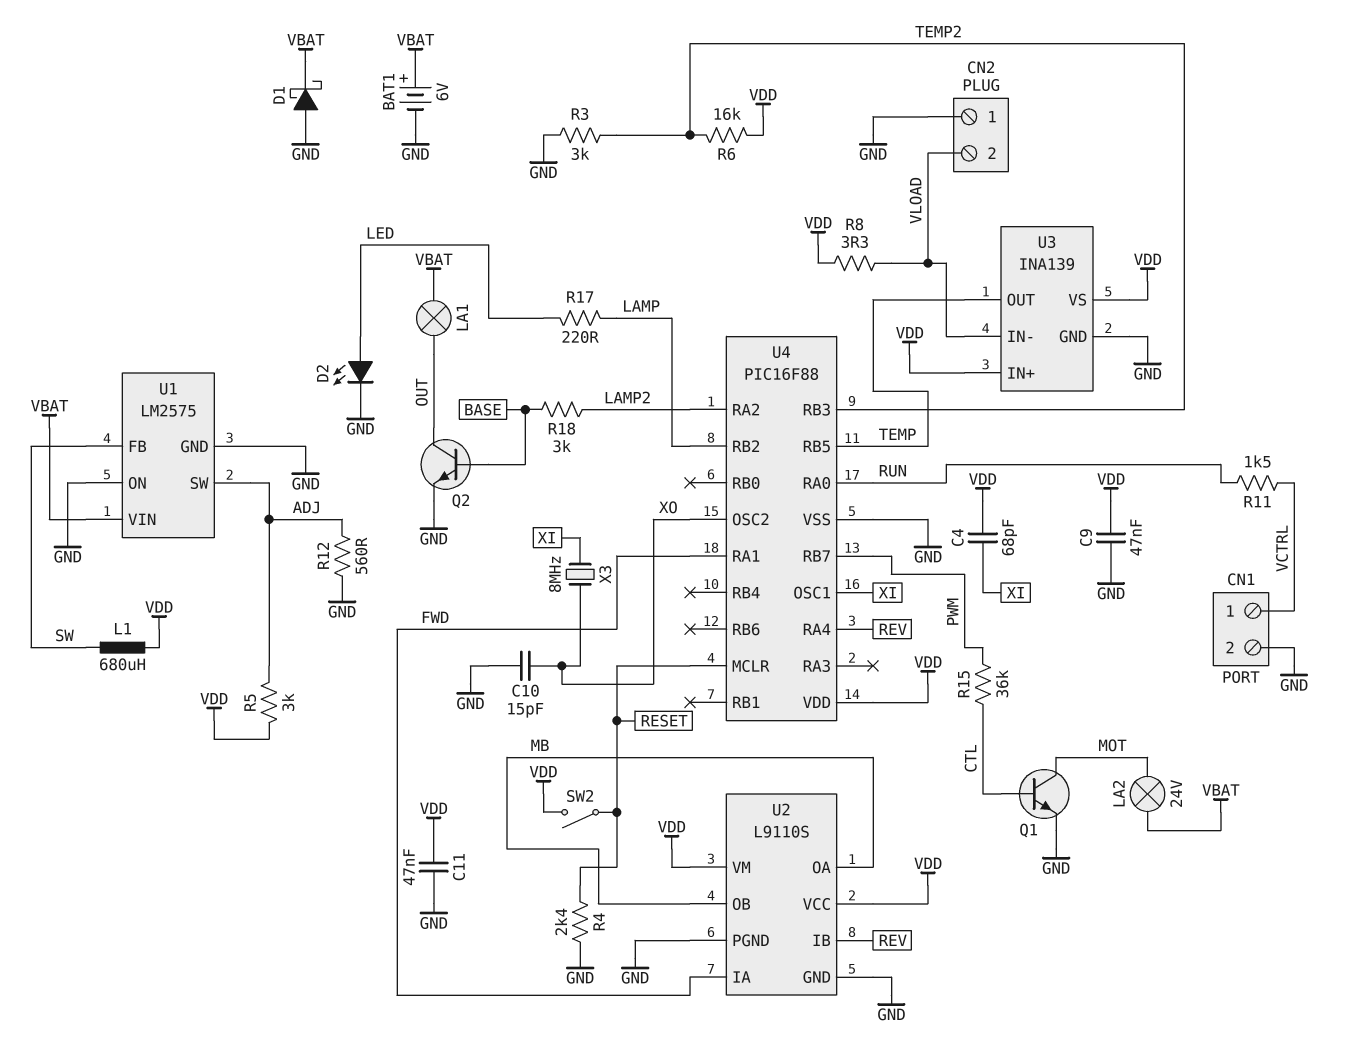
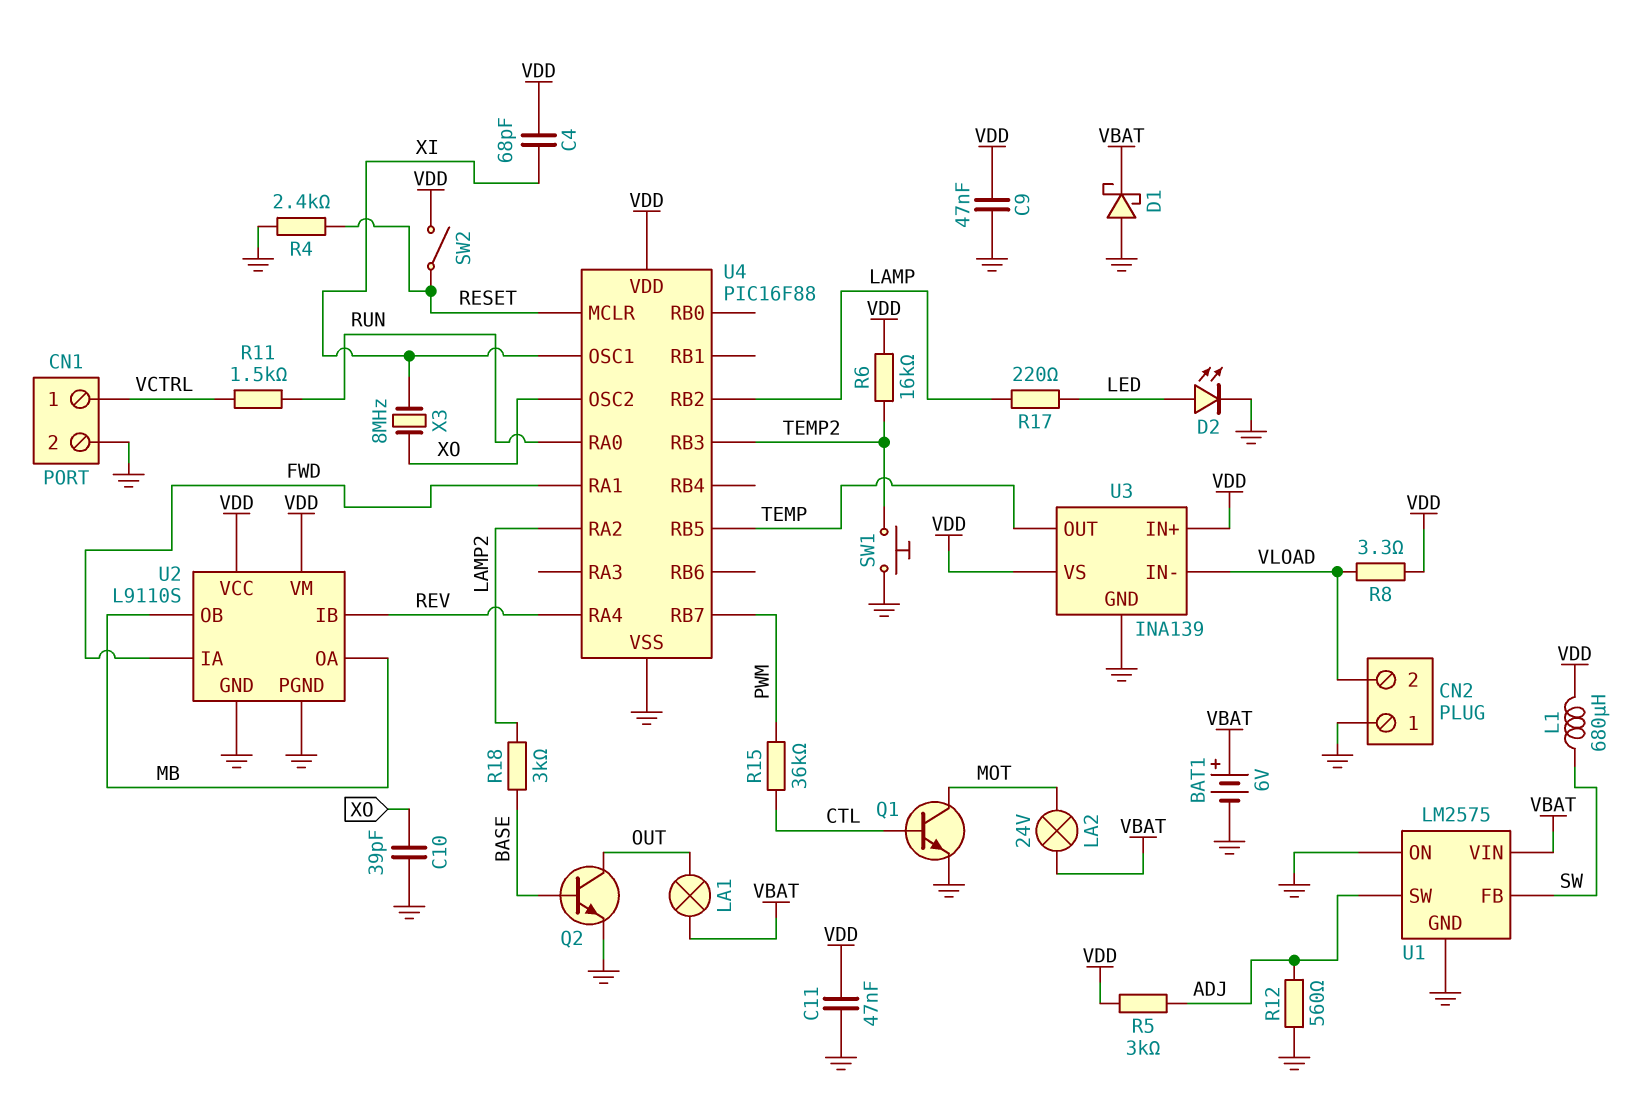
C10: 15pF (GND, XO) -> 39pF (GND, XO)
R3: 3k (GND, TEMP2) -> none
SW1: none -> button (GND, TEMP2)

